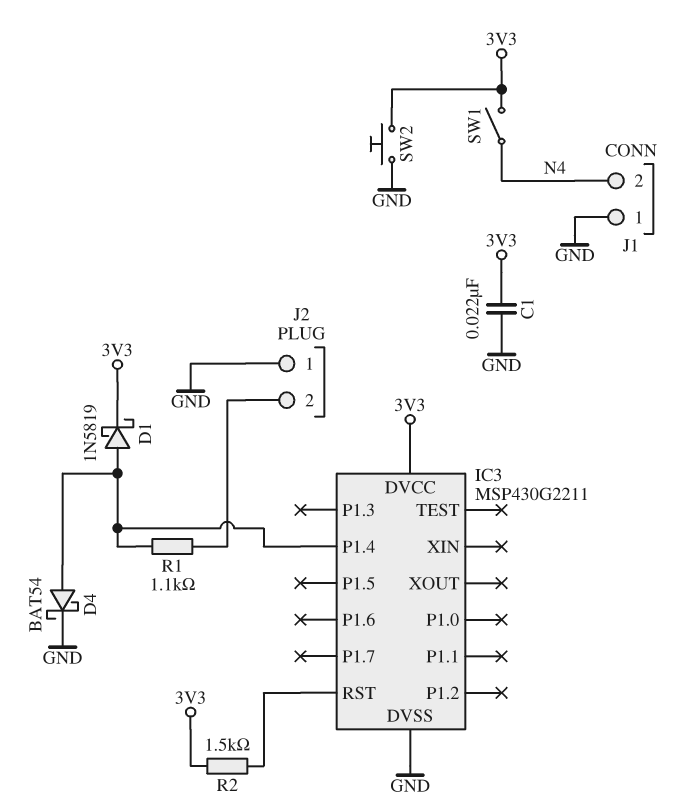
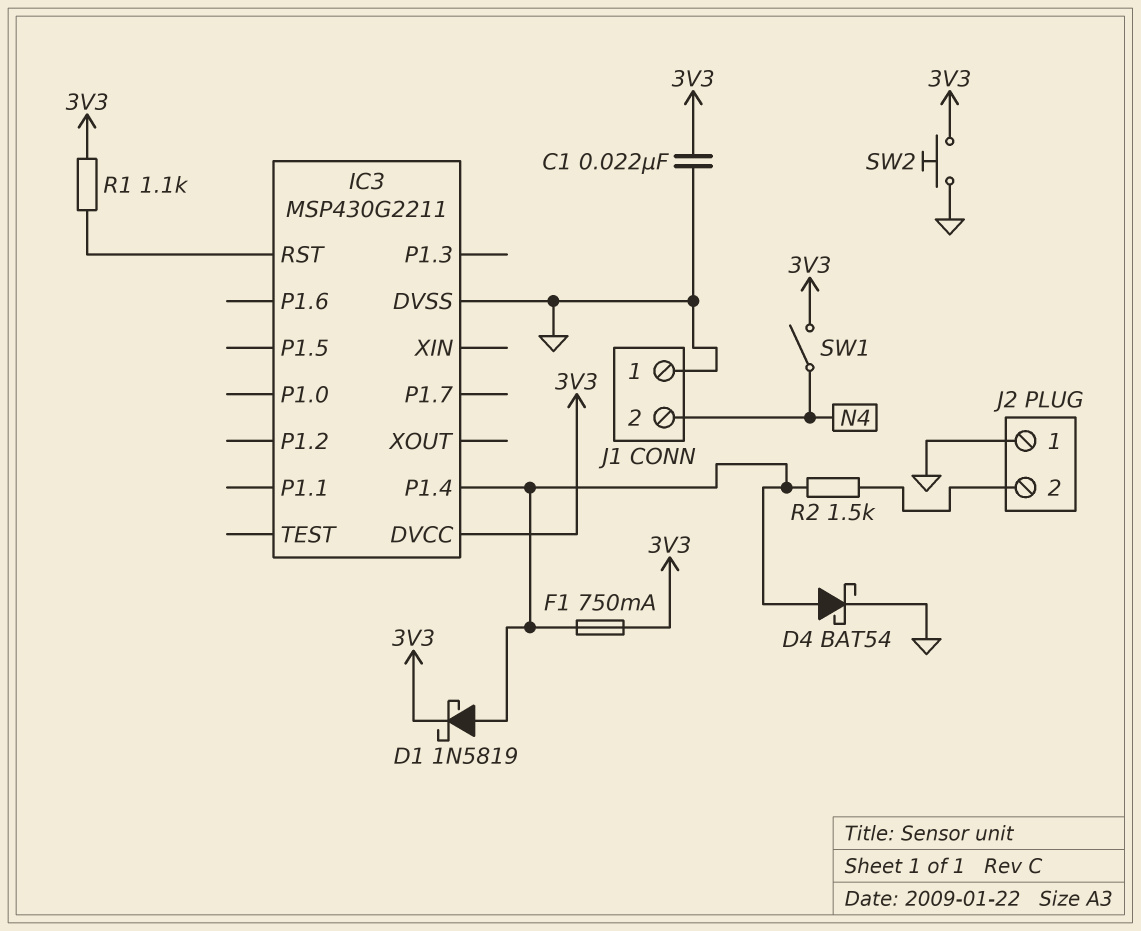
F1: none -> 750mA (3V3, IC3/P1.4)
R1: 1.1k (IC3/P1.4, J2/2) -> 1.1k (3V3, IC3/RST)
R2: 1.5k (3V3, IC3/RST) -> 1.5k (IC3/P1.4, J2/2)

